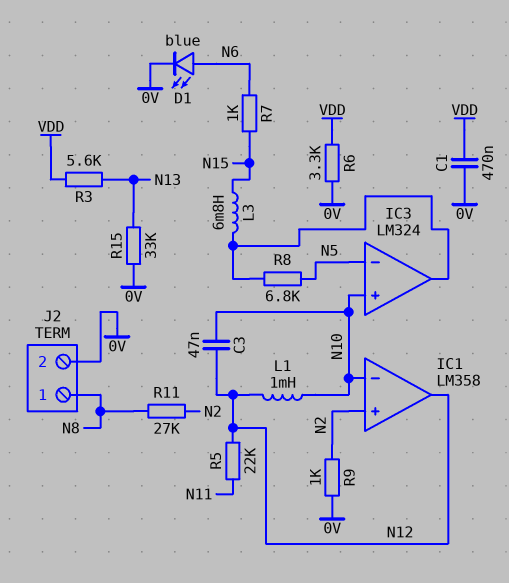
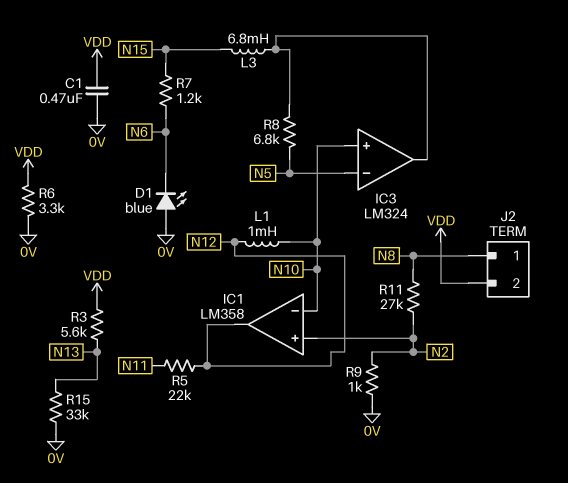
C3: 47nF (N10, N12) -> none
D1: LED blue (A N6, K 0V) -> LED blue (A 0V, K N6)
J2 pin 2: 0V -> VDD
R7: 1k (N6, N15) -> 1.2k (N6, N15)

